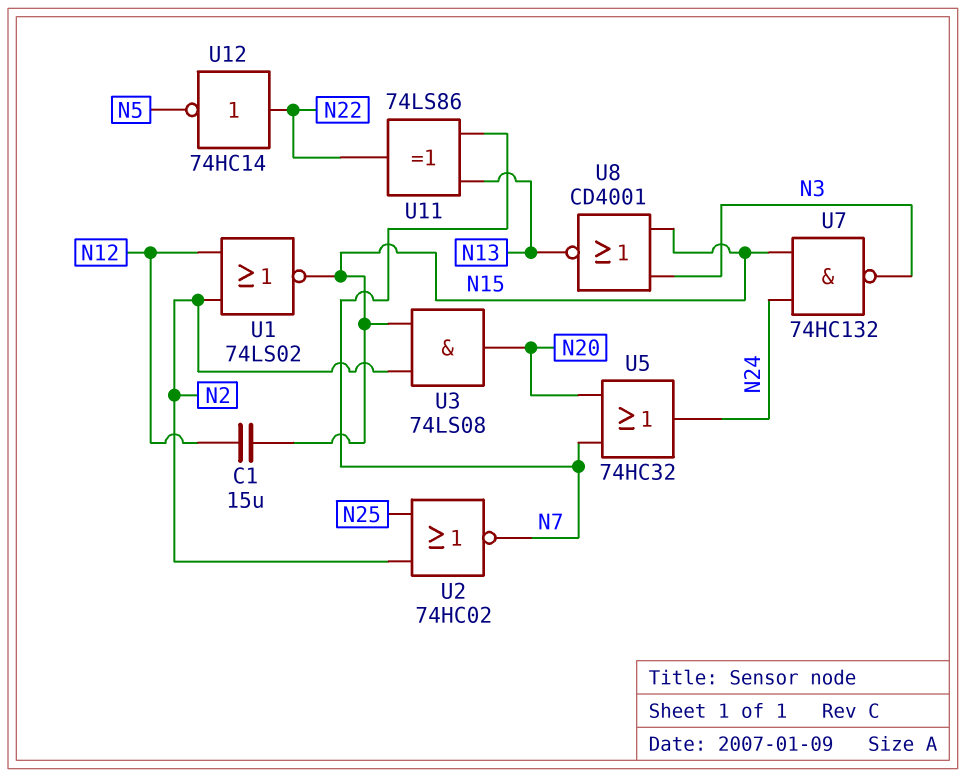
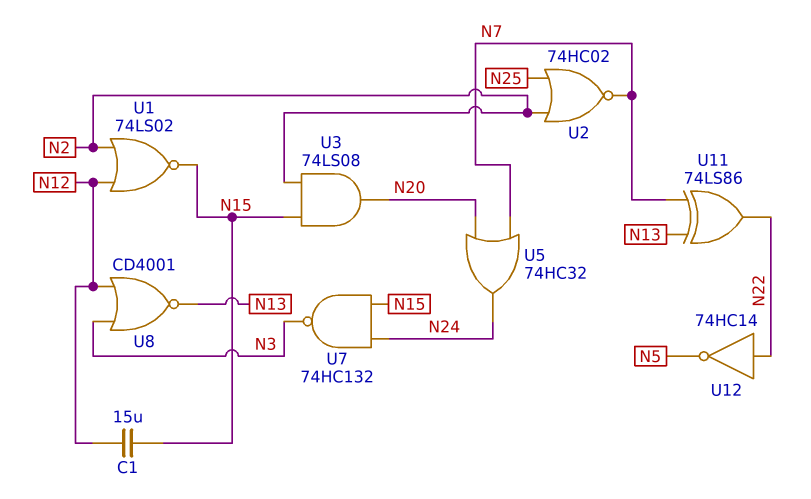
U8: NOR CD4001 (in N3, in N15, out N13) -> NOR CD4001 (in N3, in N12, out N13)

